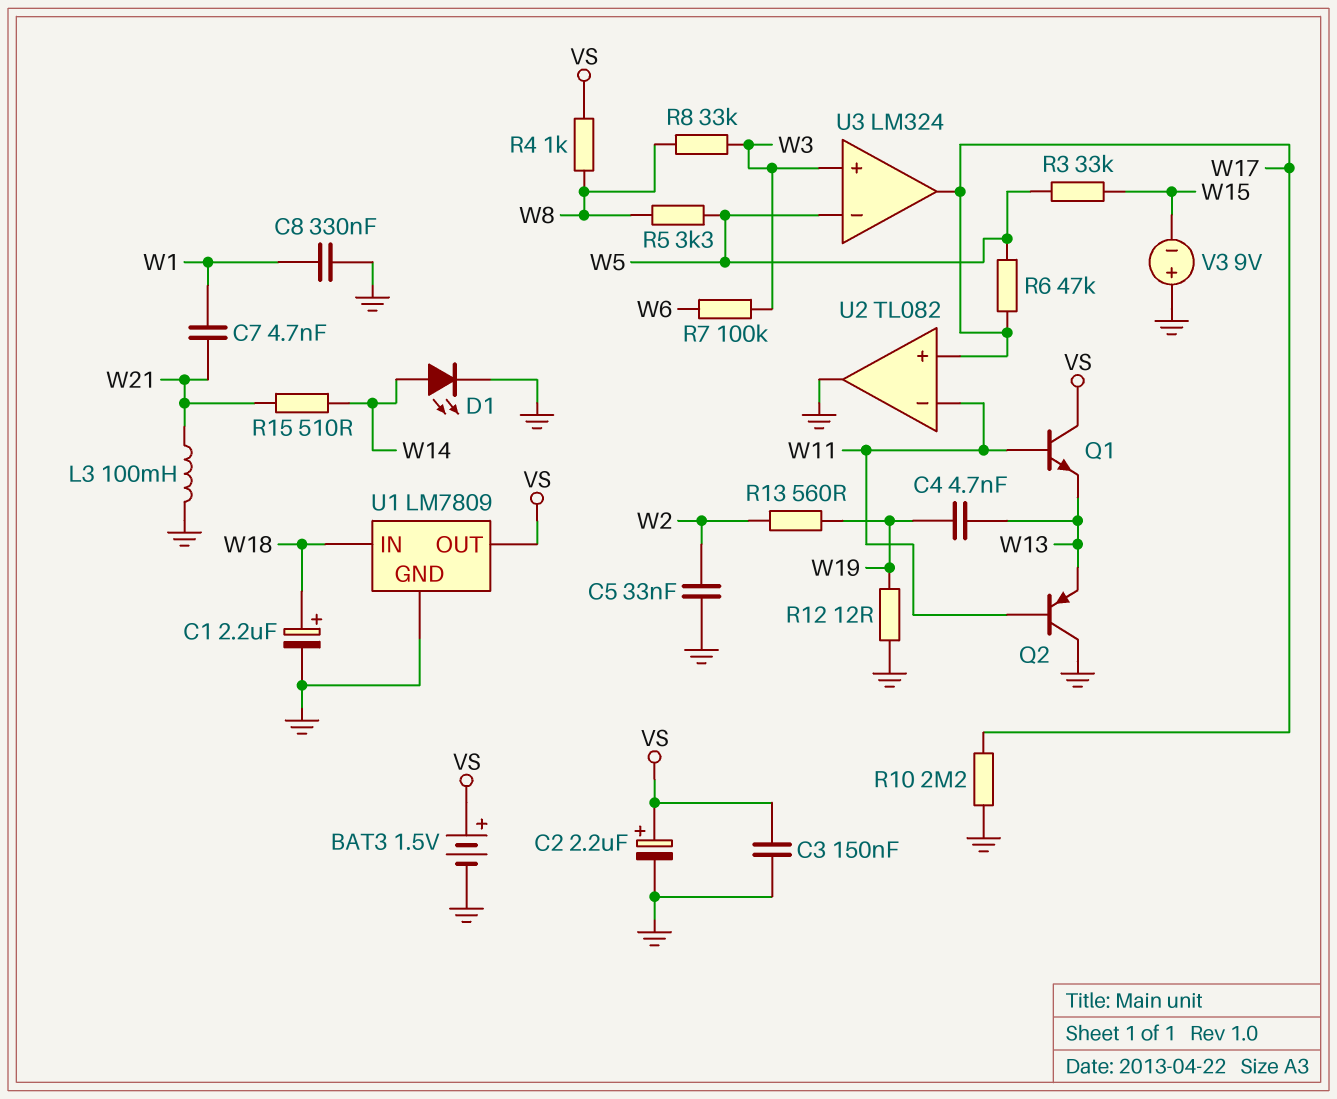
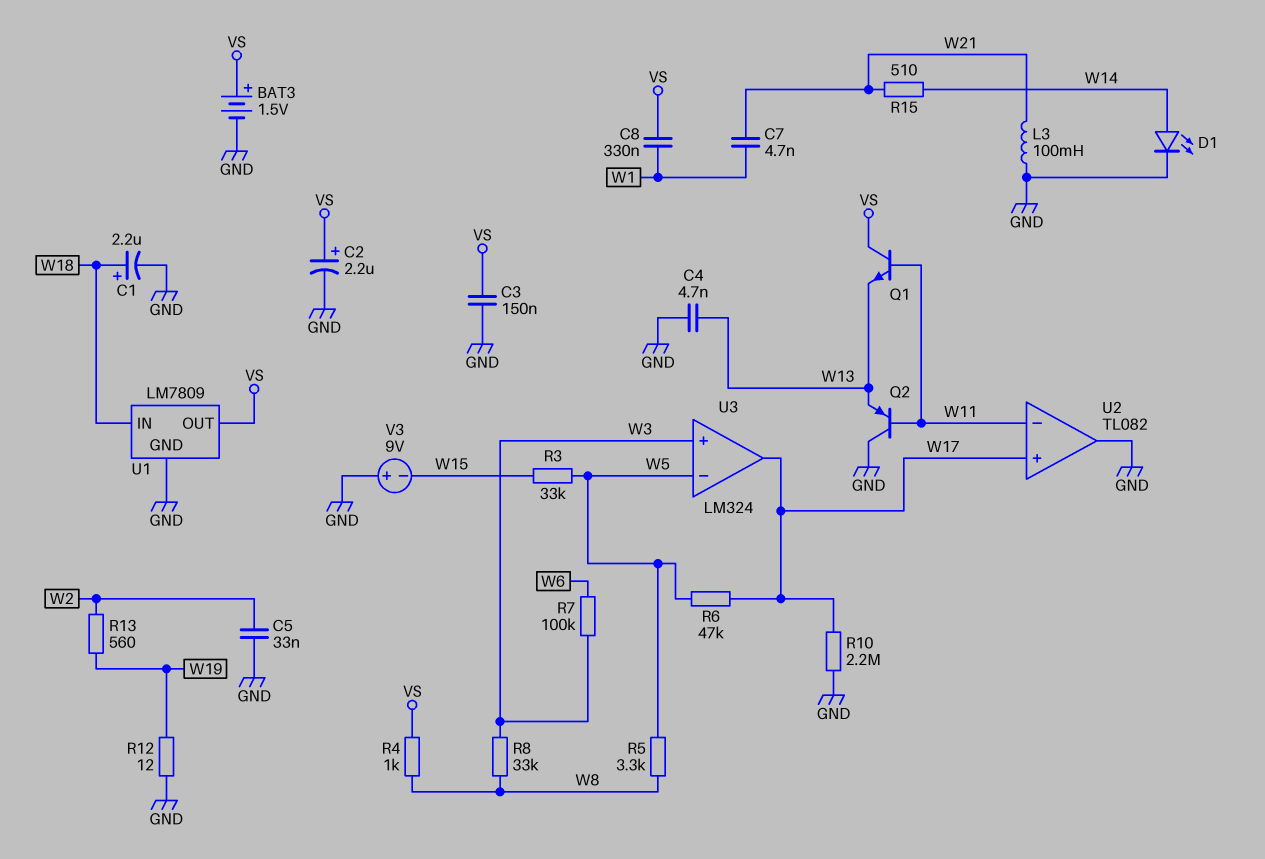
C4: 4.7nF (W13, W19) -> 4.7nF (GND, W13)
C8: 330nF (GND, W1) -> 330nF (VS, W1)

